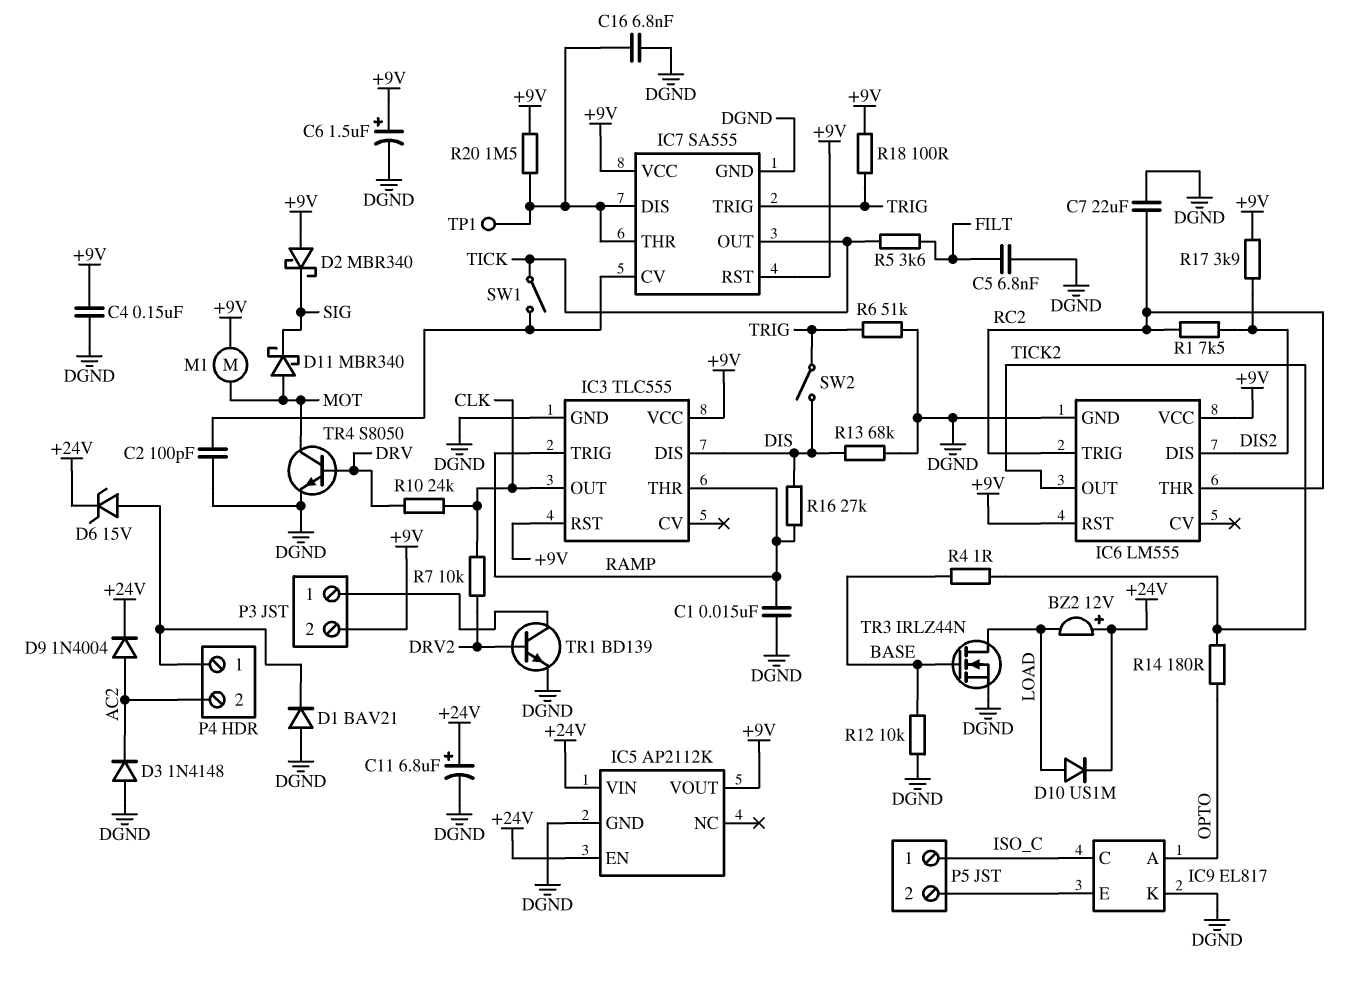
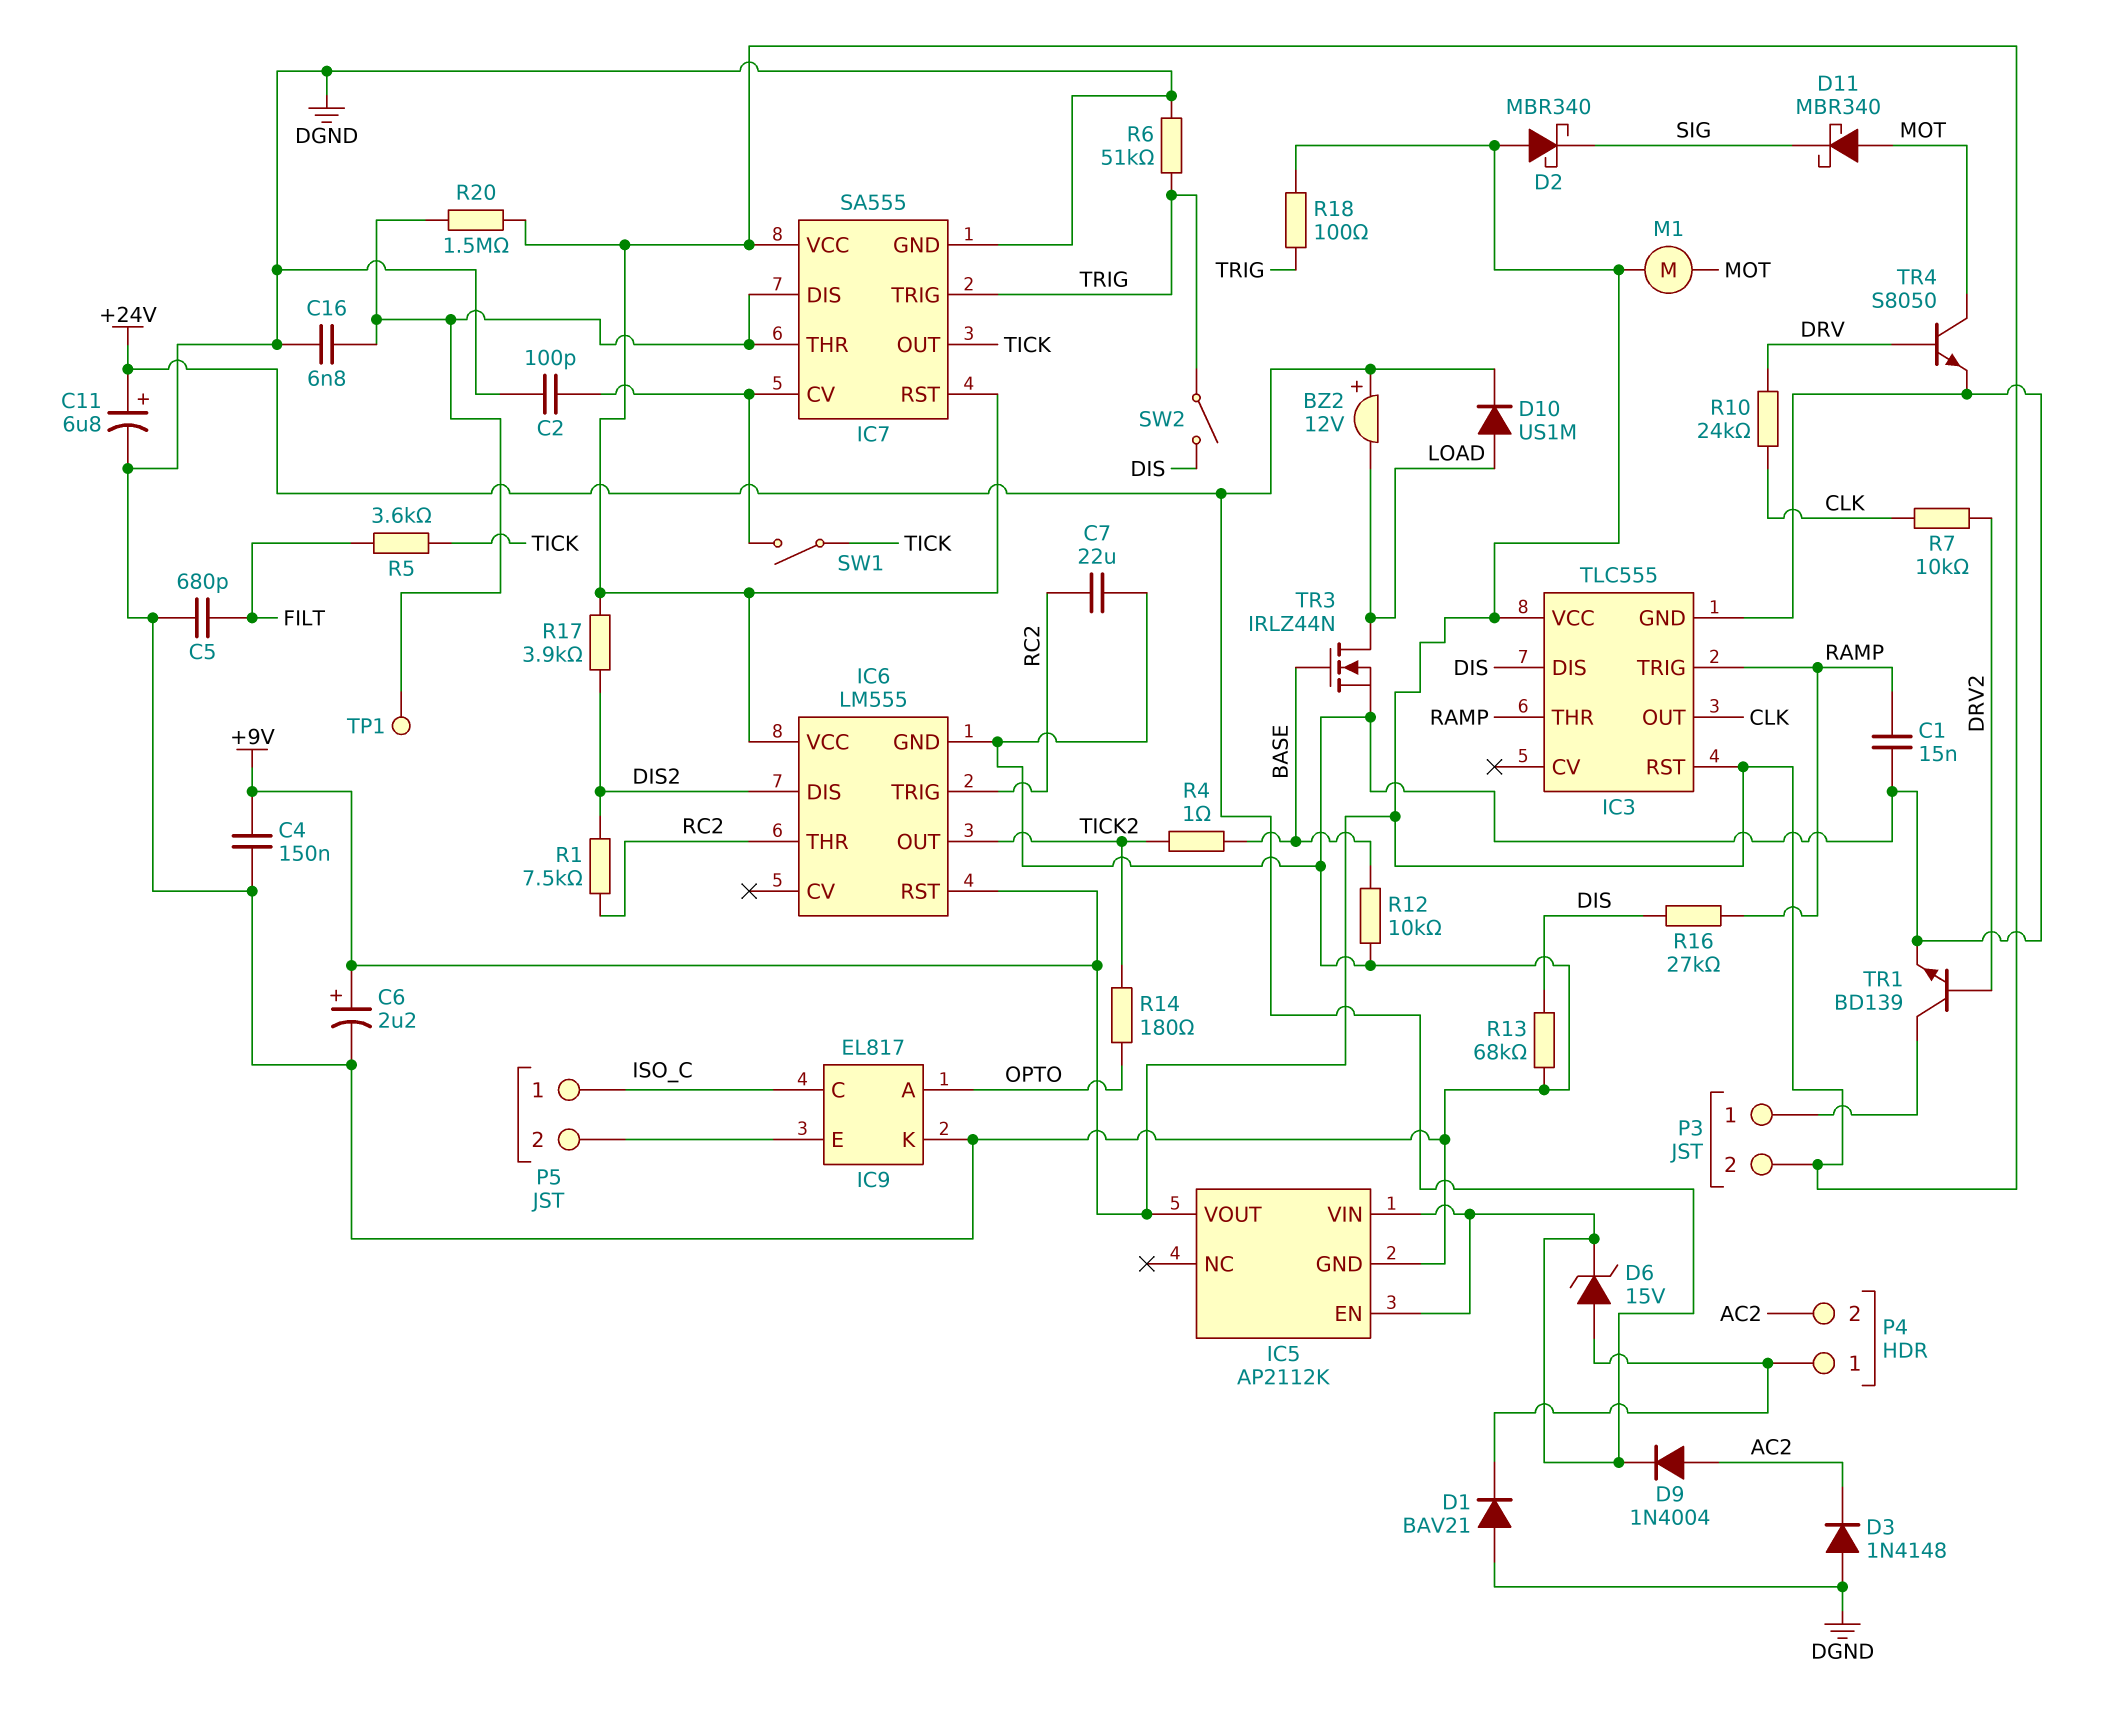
C5: 6.8nF (DGND, FILT) -> 680pF (DGND, FILT)
C6: 1.5uF (plus +9V, minus DGND) -> 2.2uF (plus +9V, minus DGND)

